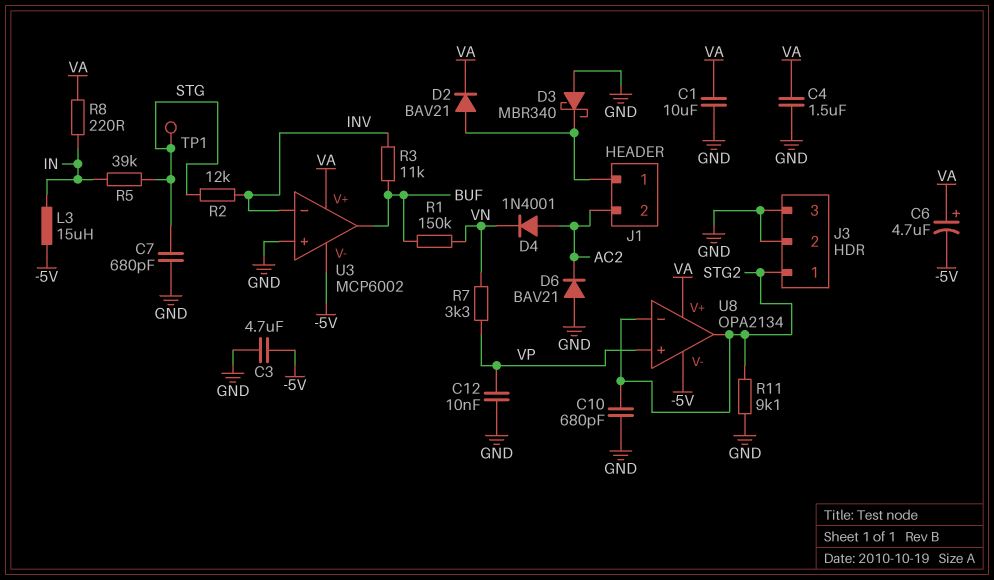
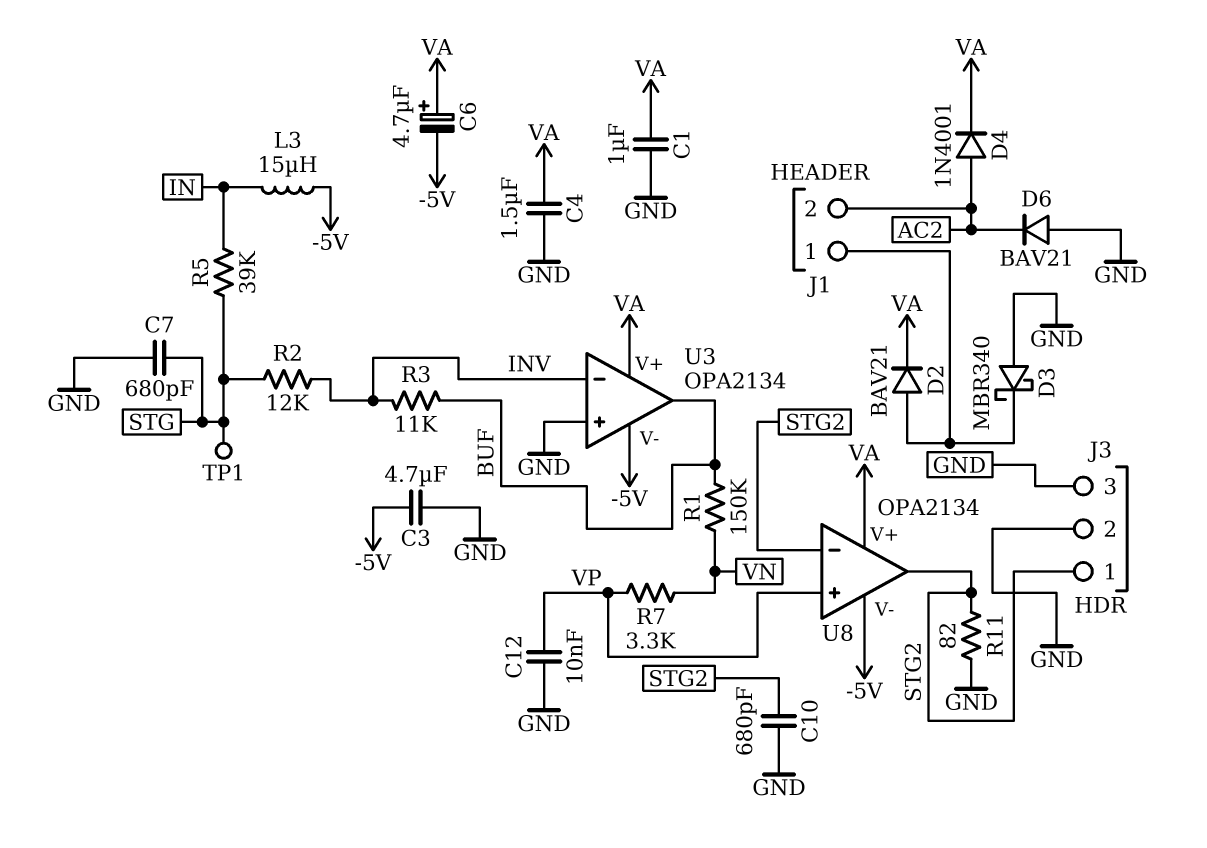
C1: 10uF (GND, VA) -> 1uF (GND, VA)
D4: diode 1N4001 (A AC2, K VN) -> diode 1N4001 (A AC2, K VA)
R8: 220 (IN, VA) -> none
R11: 9.1k (GND, STG2) -> 82 (GND, STG2)
U3: MCP6002 -> OPA2134

